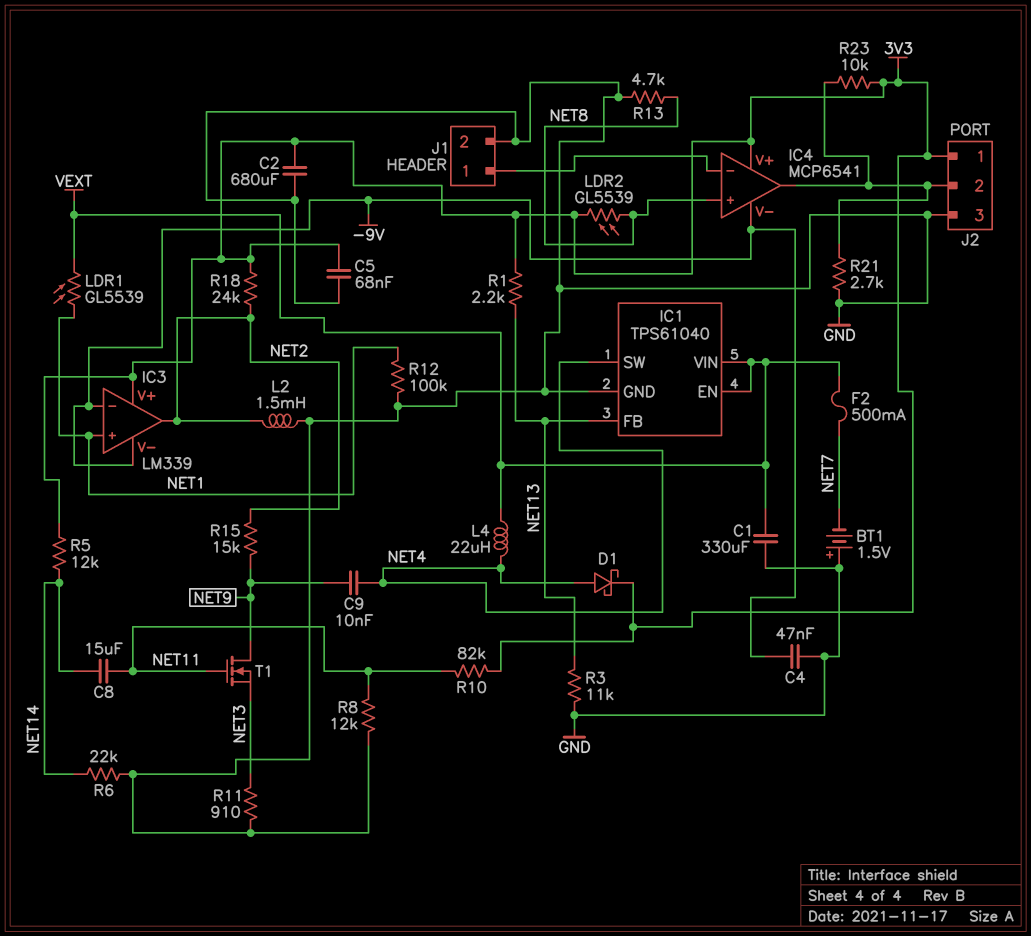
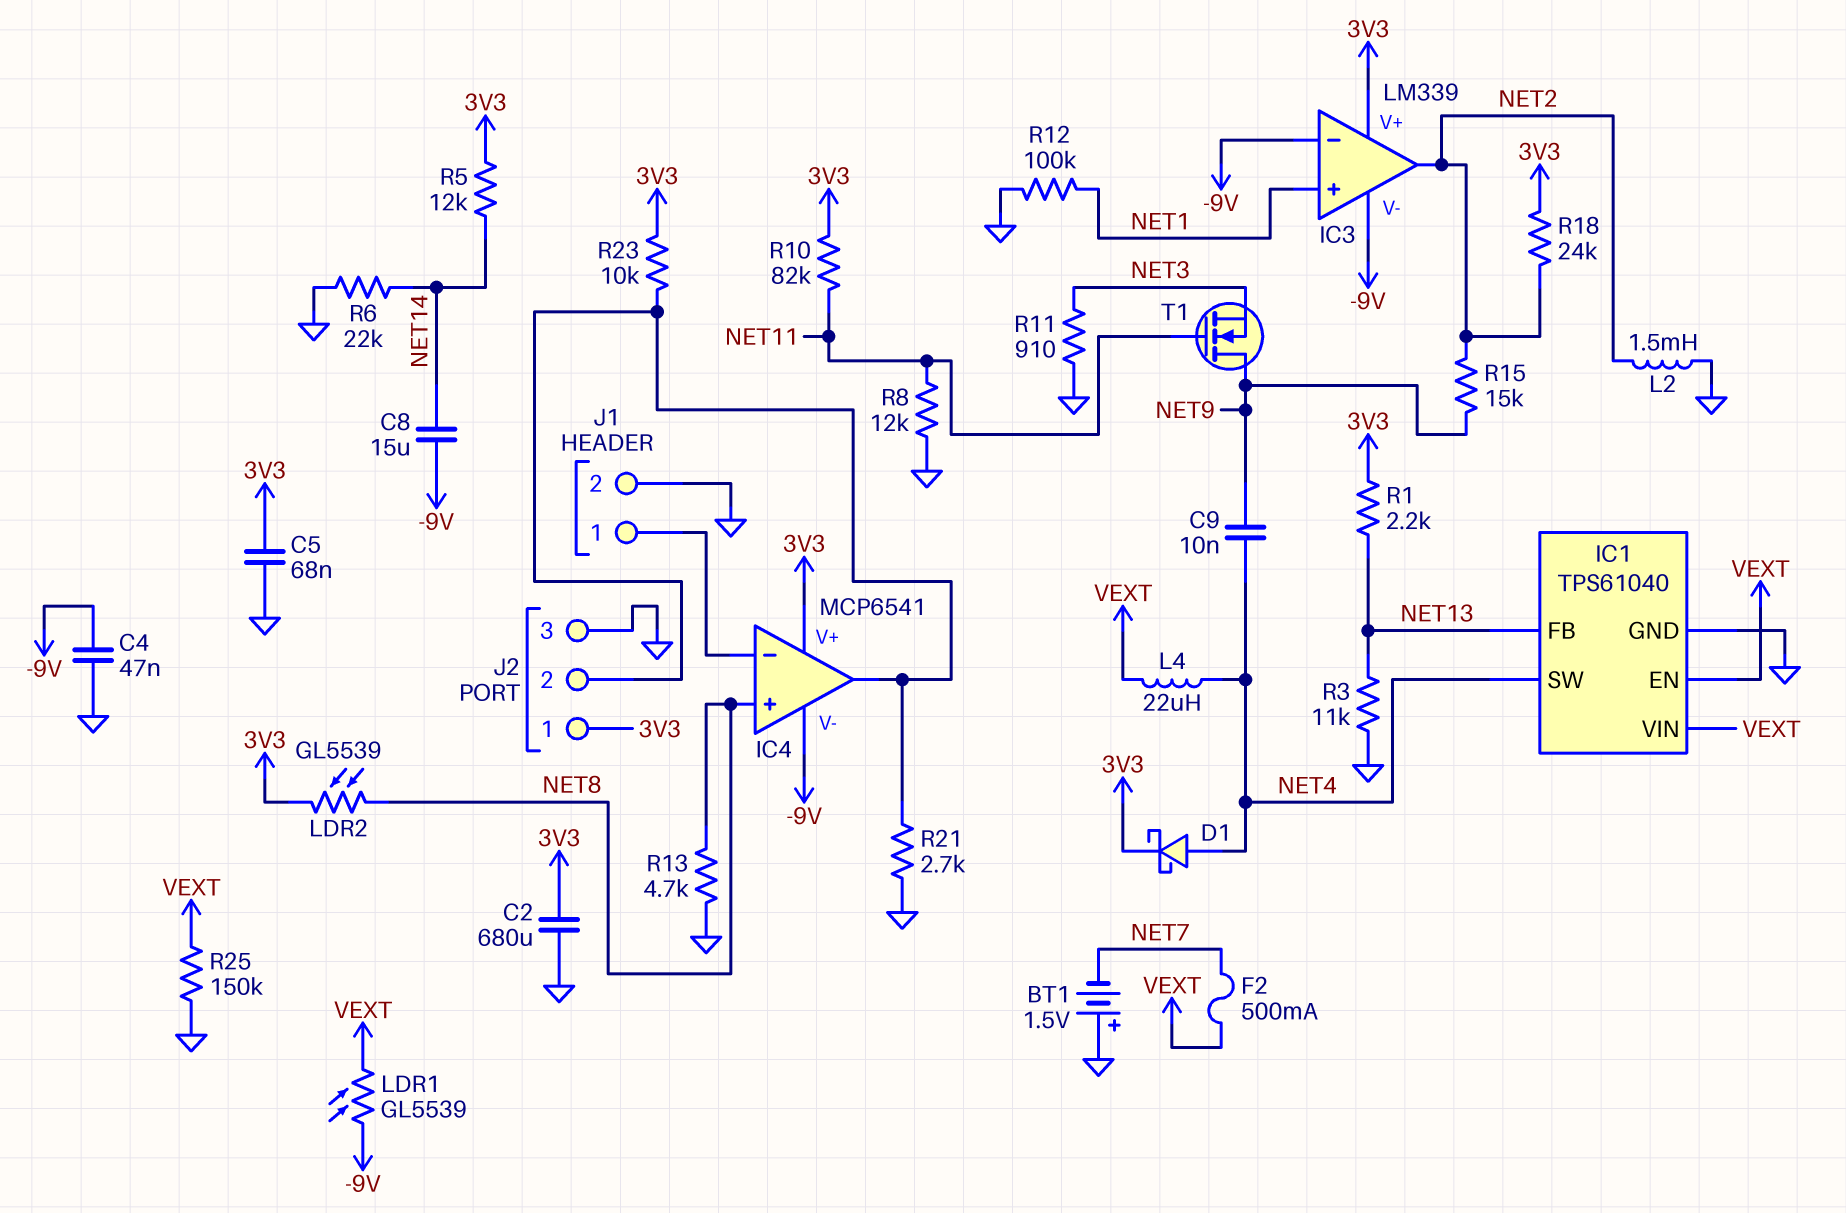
C1: 330uF (GND, VEXT) -> none
C8: 15uF (NET11, NET14) -> 15uF (-9V, NET14)
LDR1: GL5539 (NET1, VEXT) -> GL5539 (-9V, VEXT)
R25: none -> 150k (GND, VEXT)

